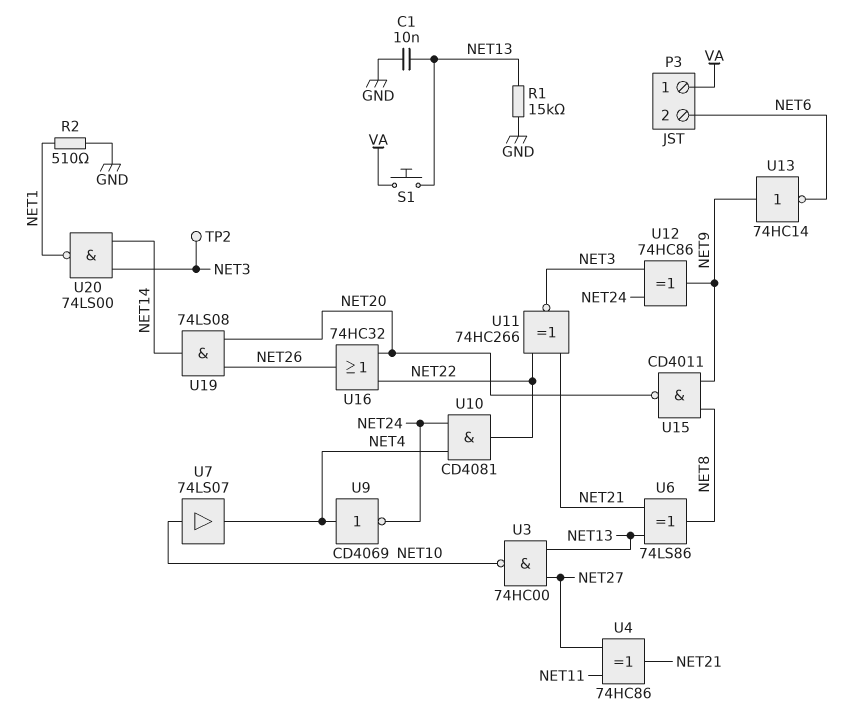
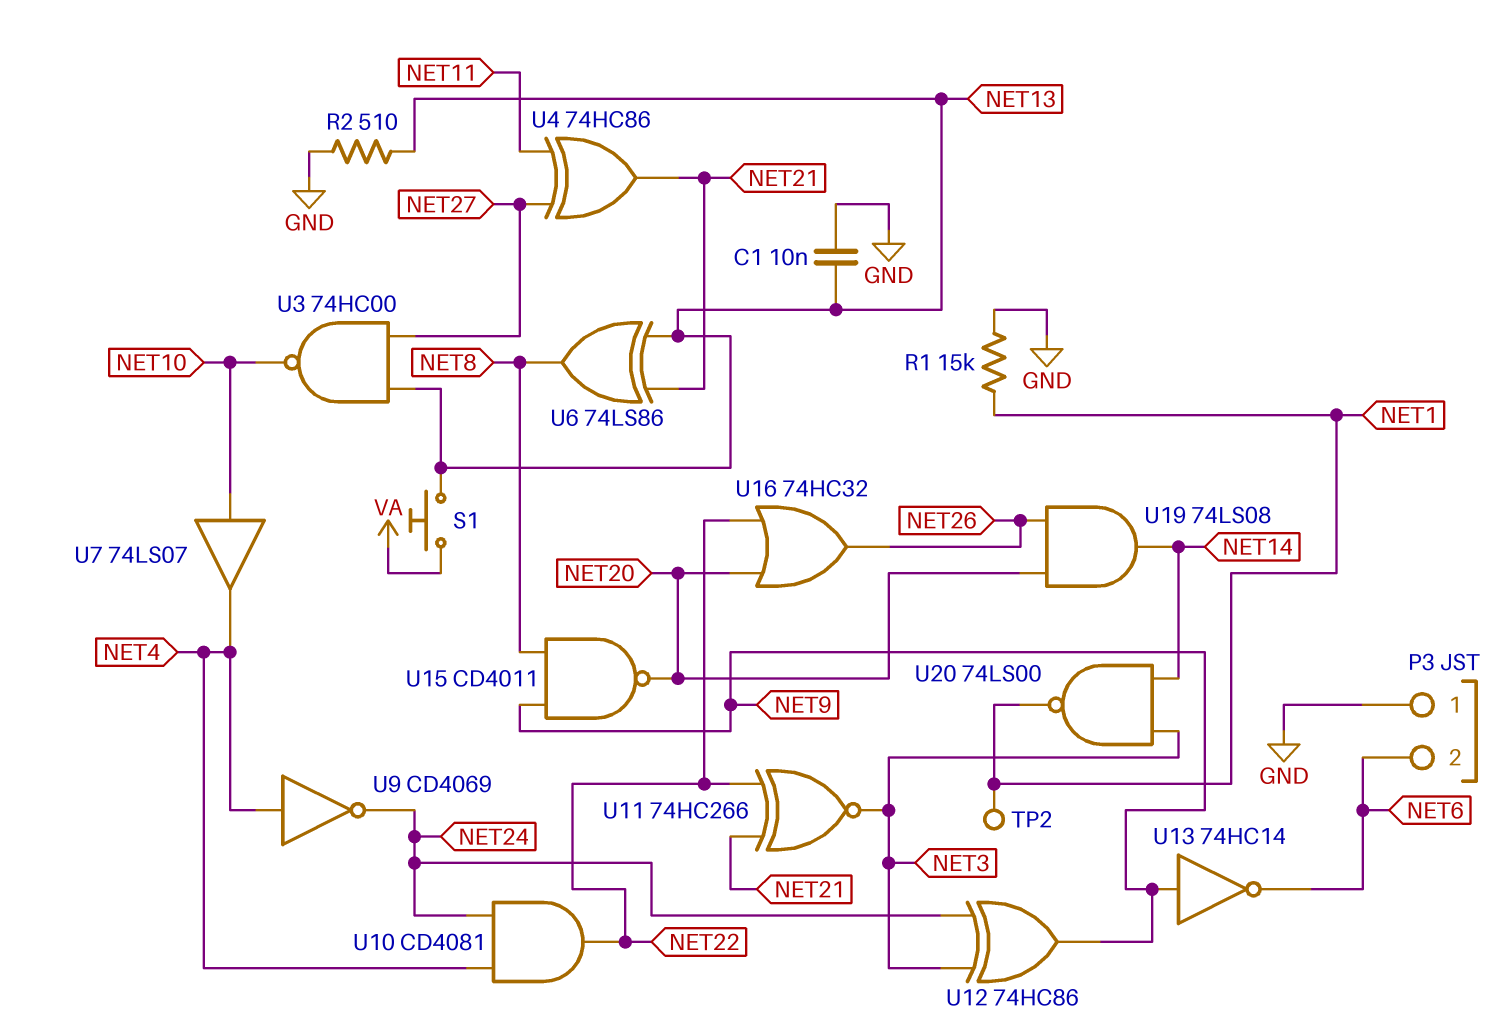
P3 pin 1: VA -> GND
R1: 15k (GND, NET13) -> 15k (GND, NET1)
R2: 510 (GND, NET1) -> 510 (GND, NET13)
TP2: test point (NET3) -> test point (NET1)

